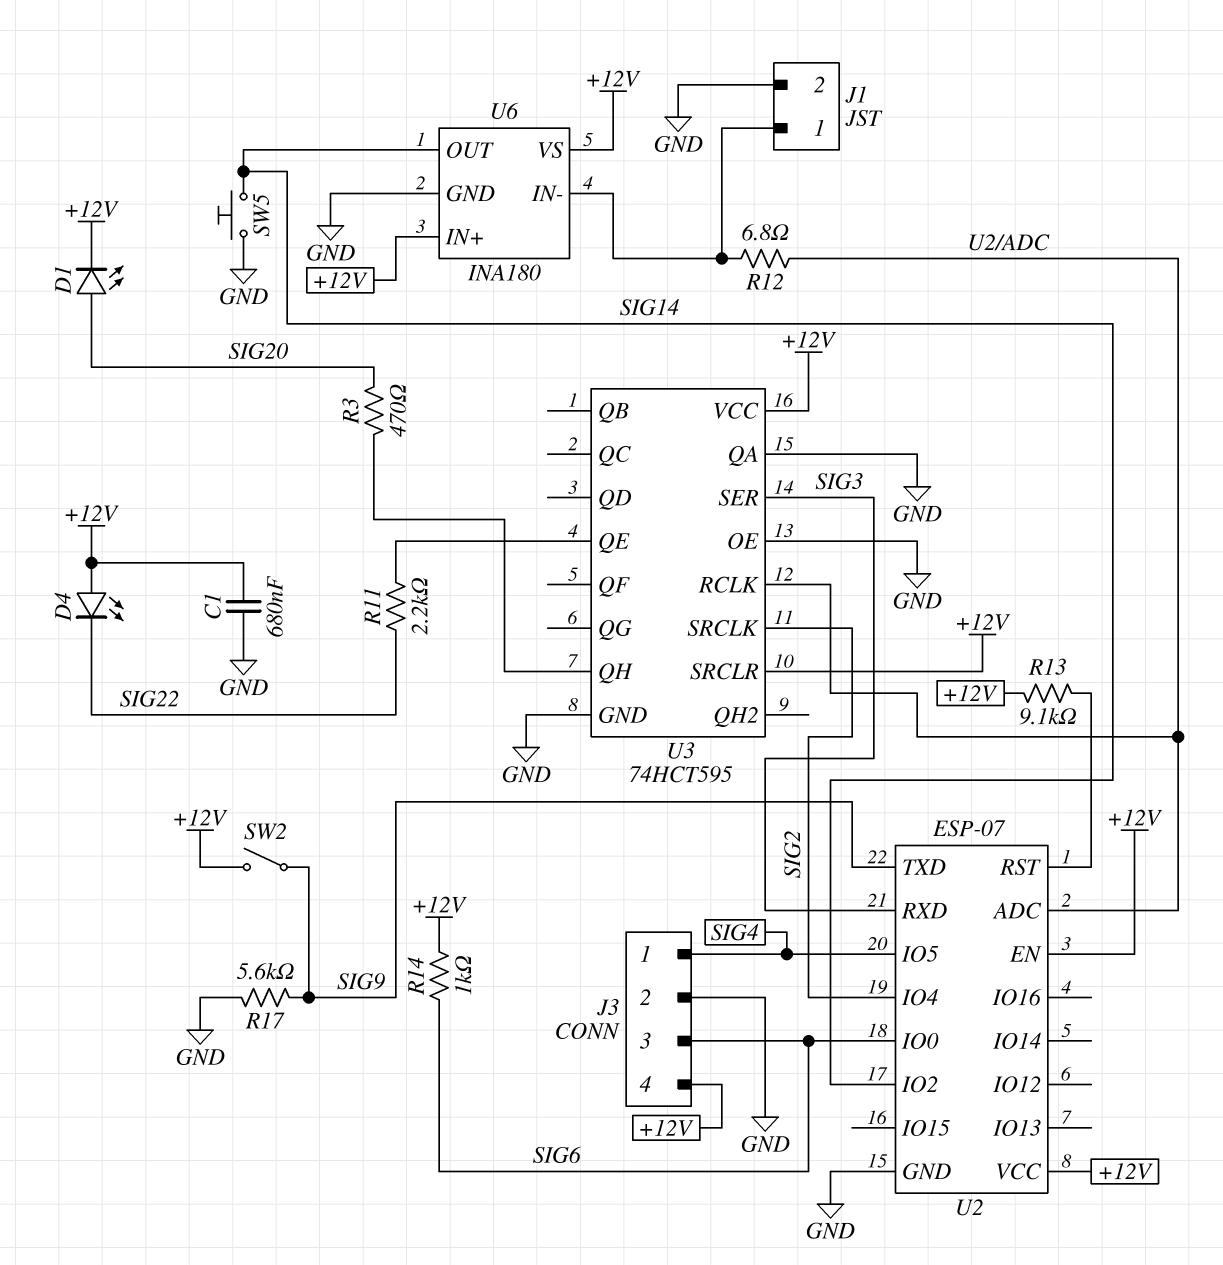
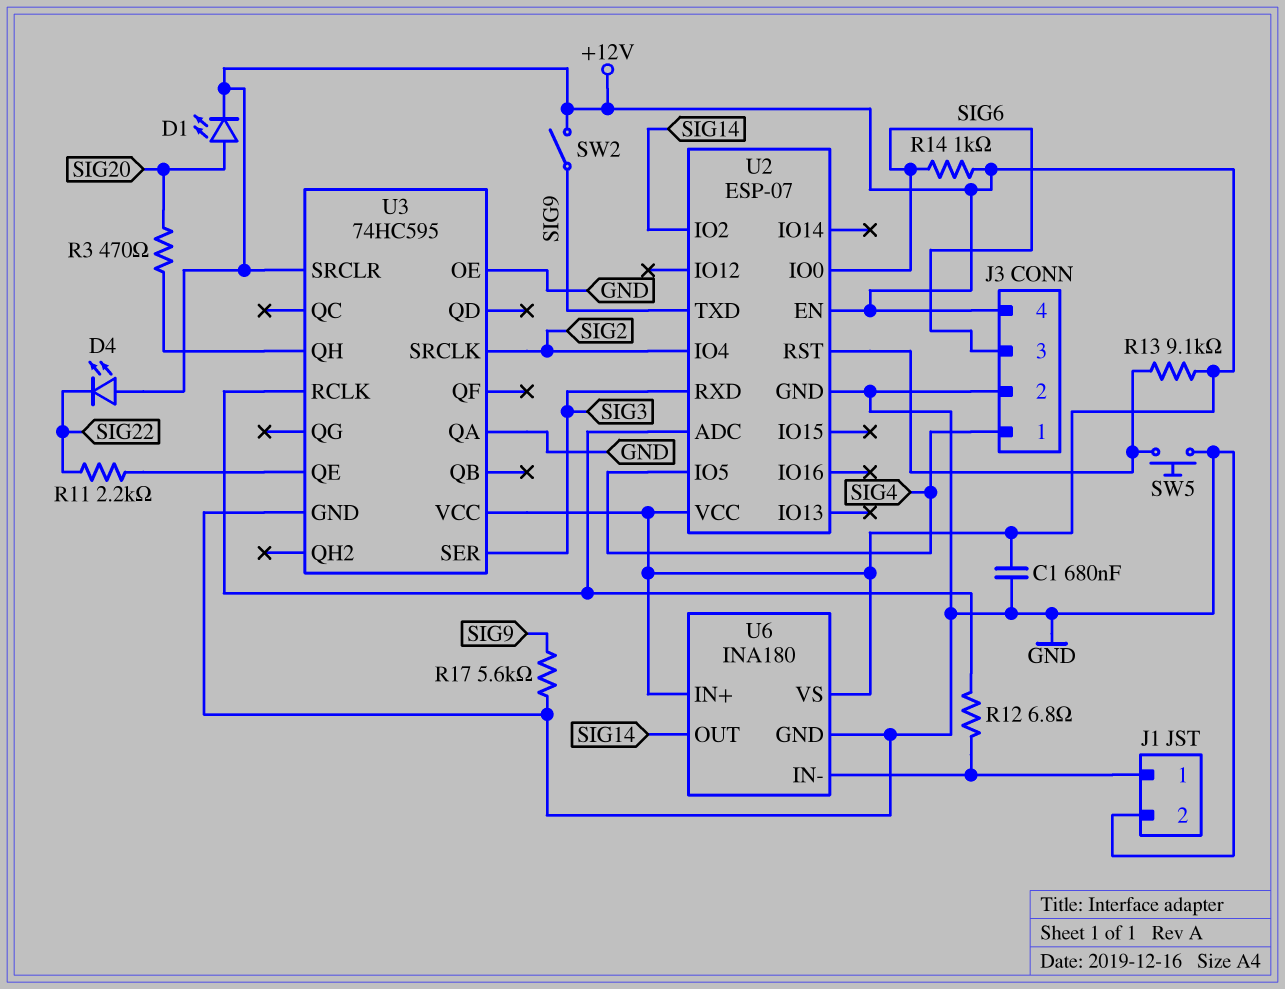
SW5: button (GND, SIG14) -> button (GND, U2/RST)
U3: 74HCT595 -> 74HC595

